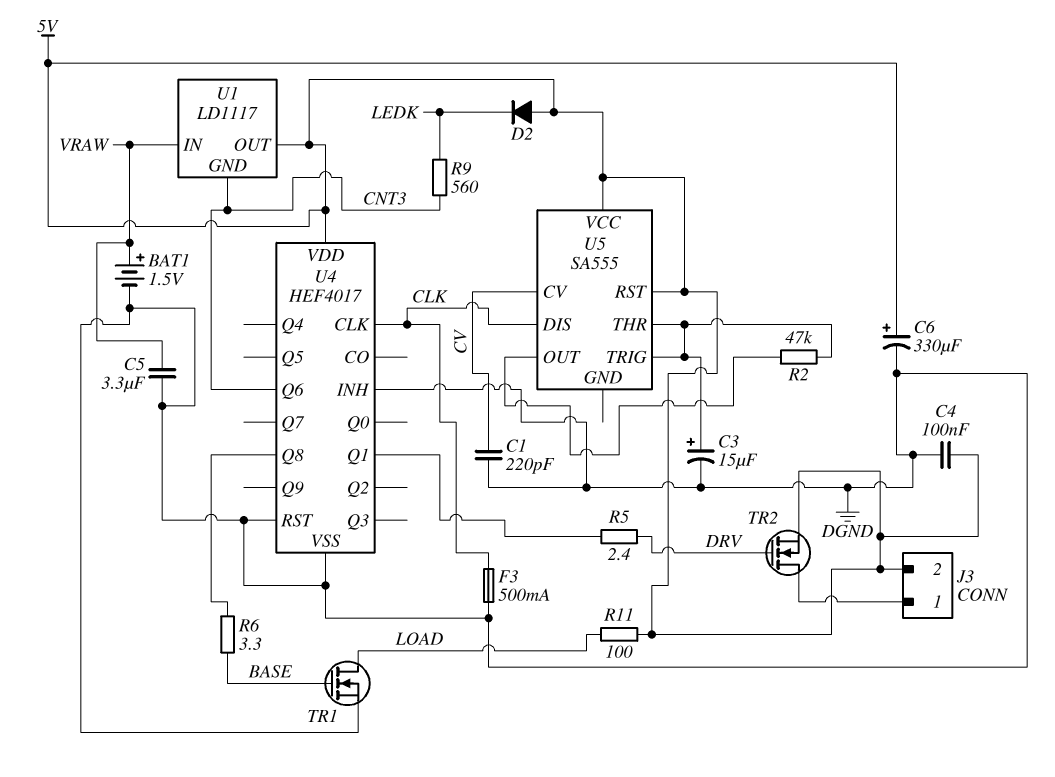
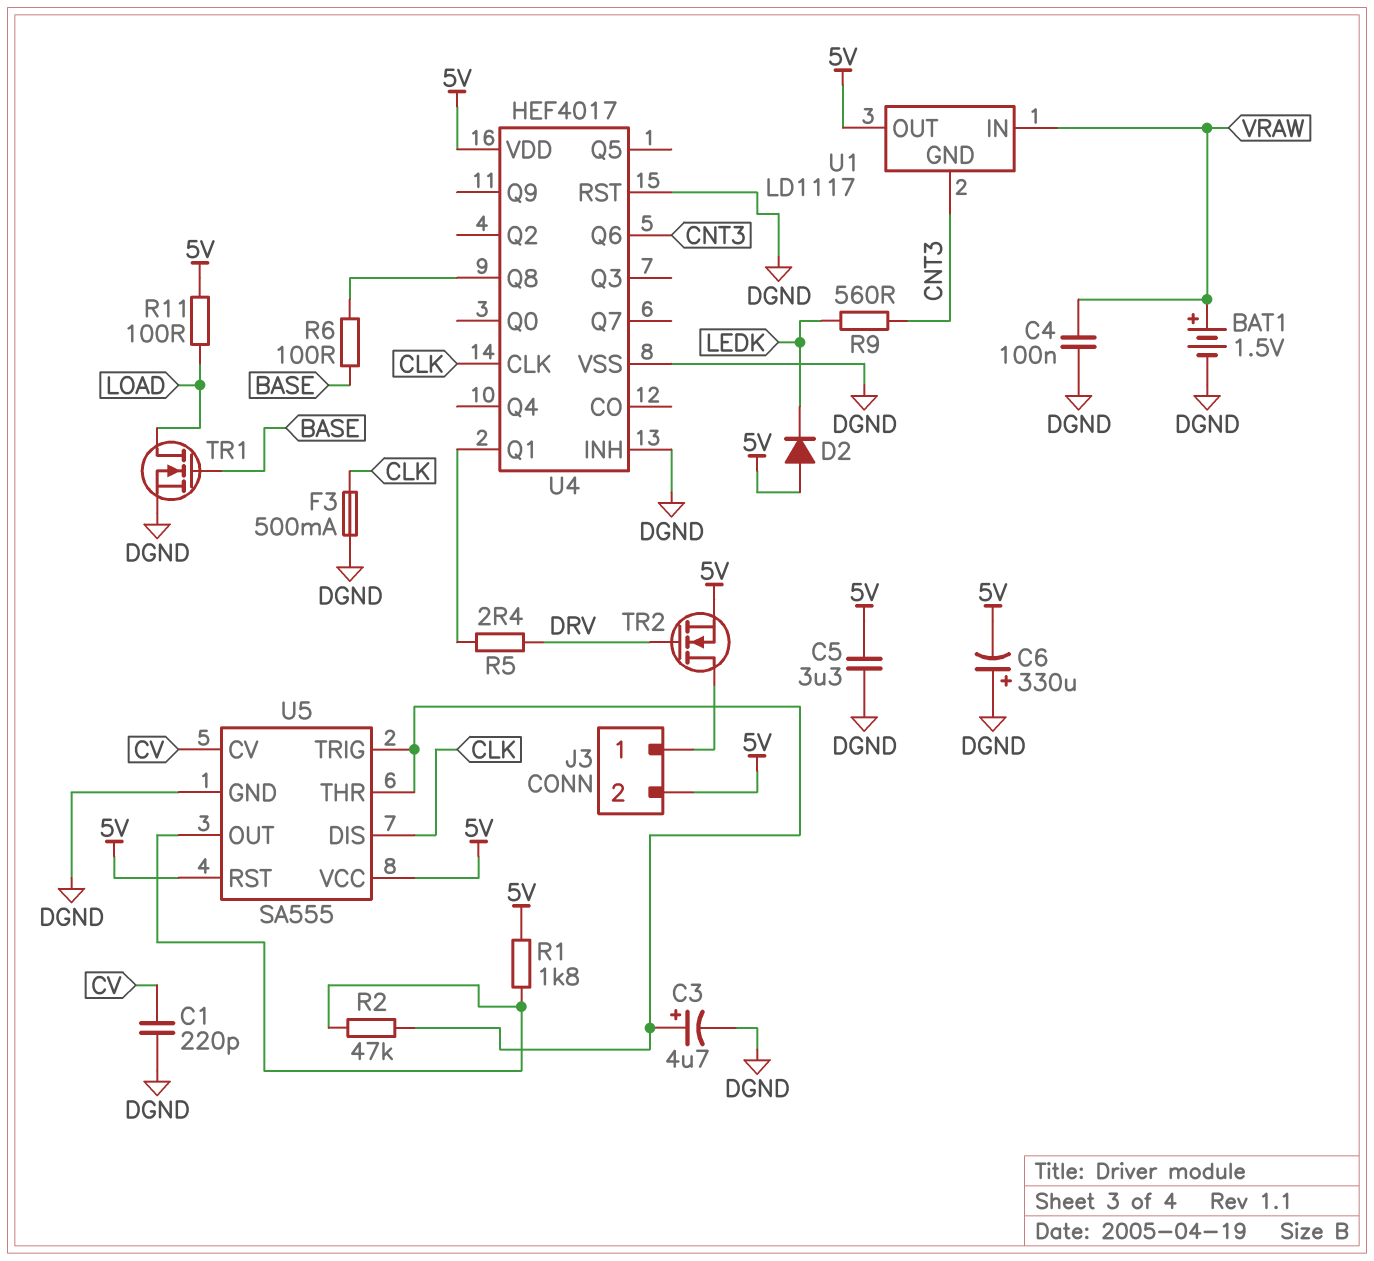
C3: 15uF (plus U5/THR, minus DGND) -> 4.7uF (plus U5/THR, minus DGND)
C4: 100nF (5V, DGND) -> 100nF (DGND, VRAW)
C5: 3.3uF (DGND, VRAW) -> 3.3uF (5V, DGND)
C6: 330uF (plus 5V, minus DGND) -> 330uF (plus DGND, minus 5V)
R1: none -> 1.8k (5V, U5/OUT)
R6: 3.3 (BASE, U4/Q8) -> 100 (BASE, U4/Q8)
U5 pin GND: none -> DGND

